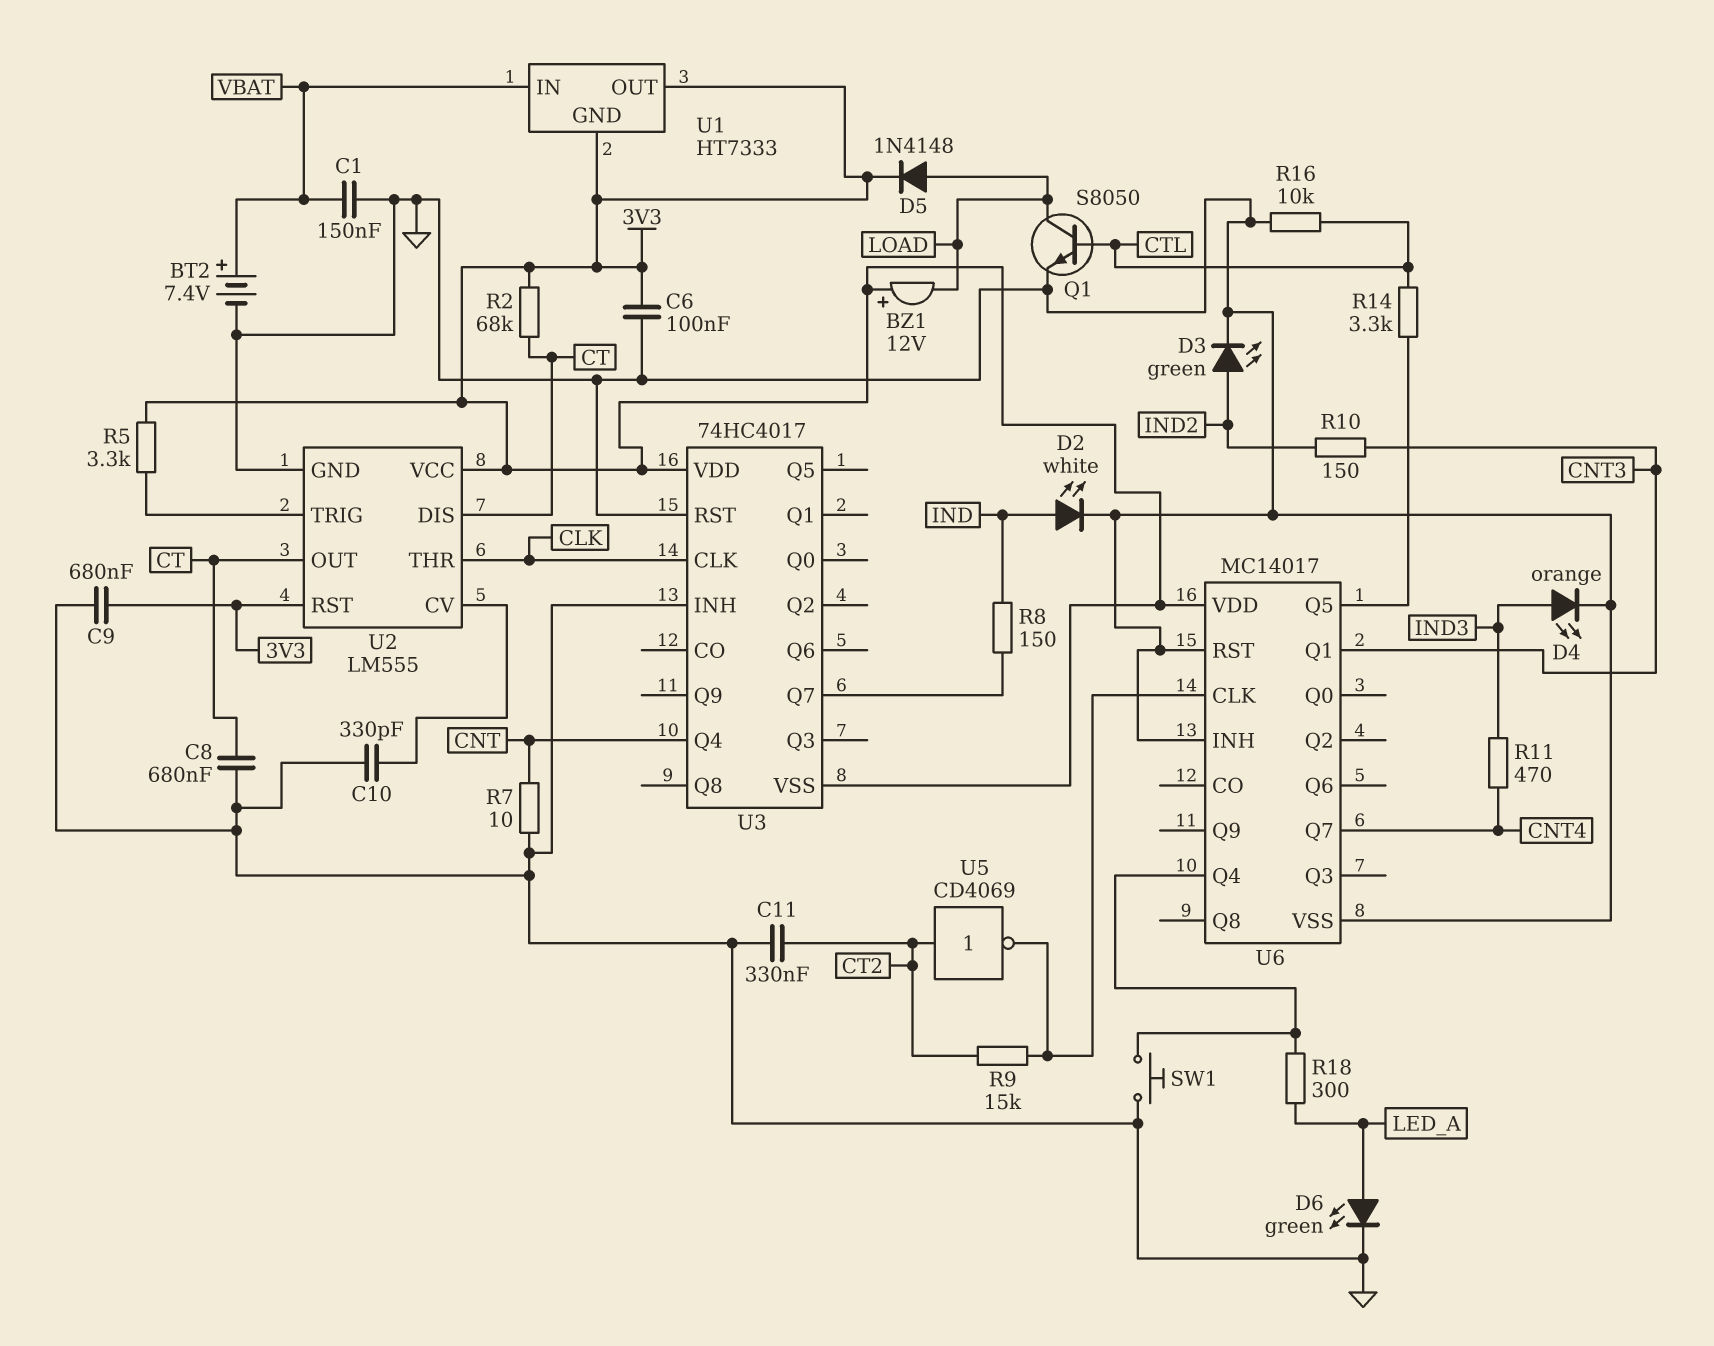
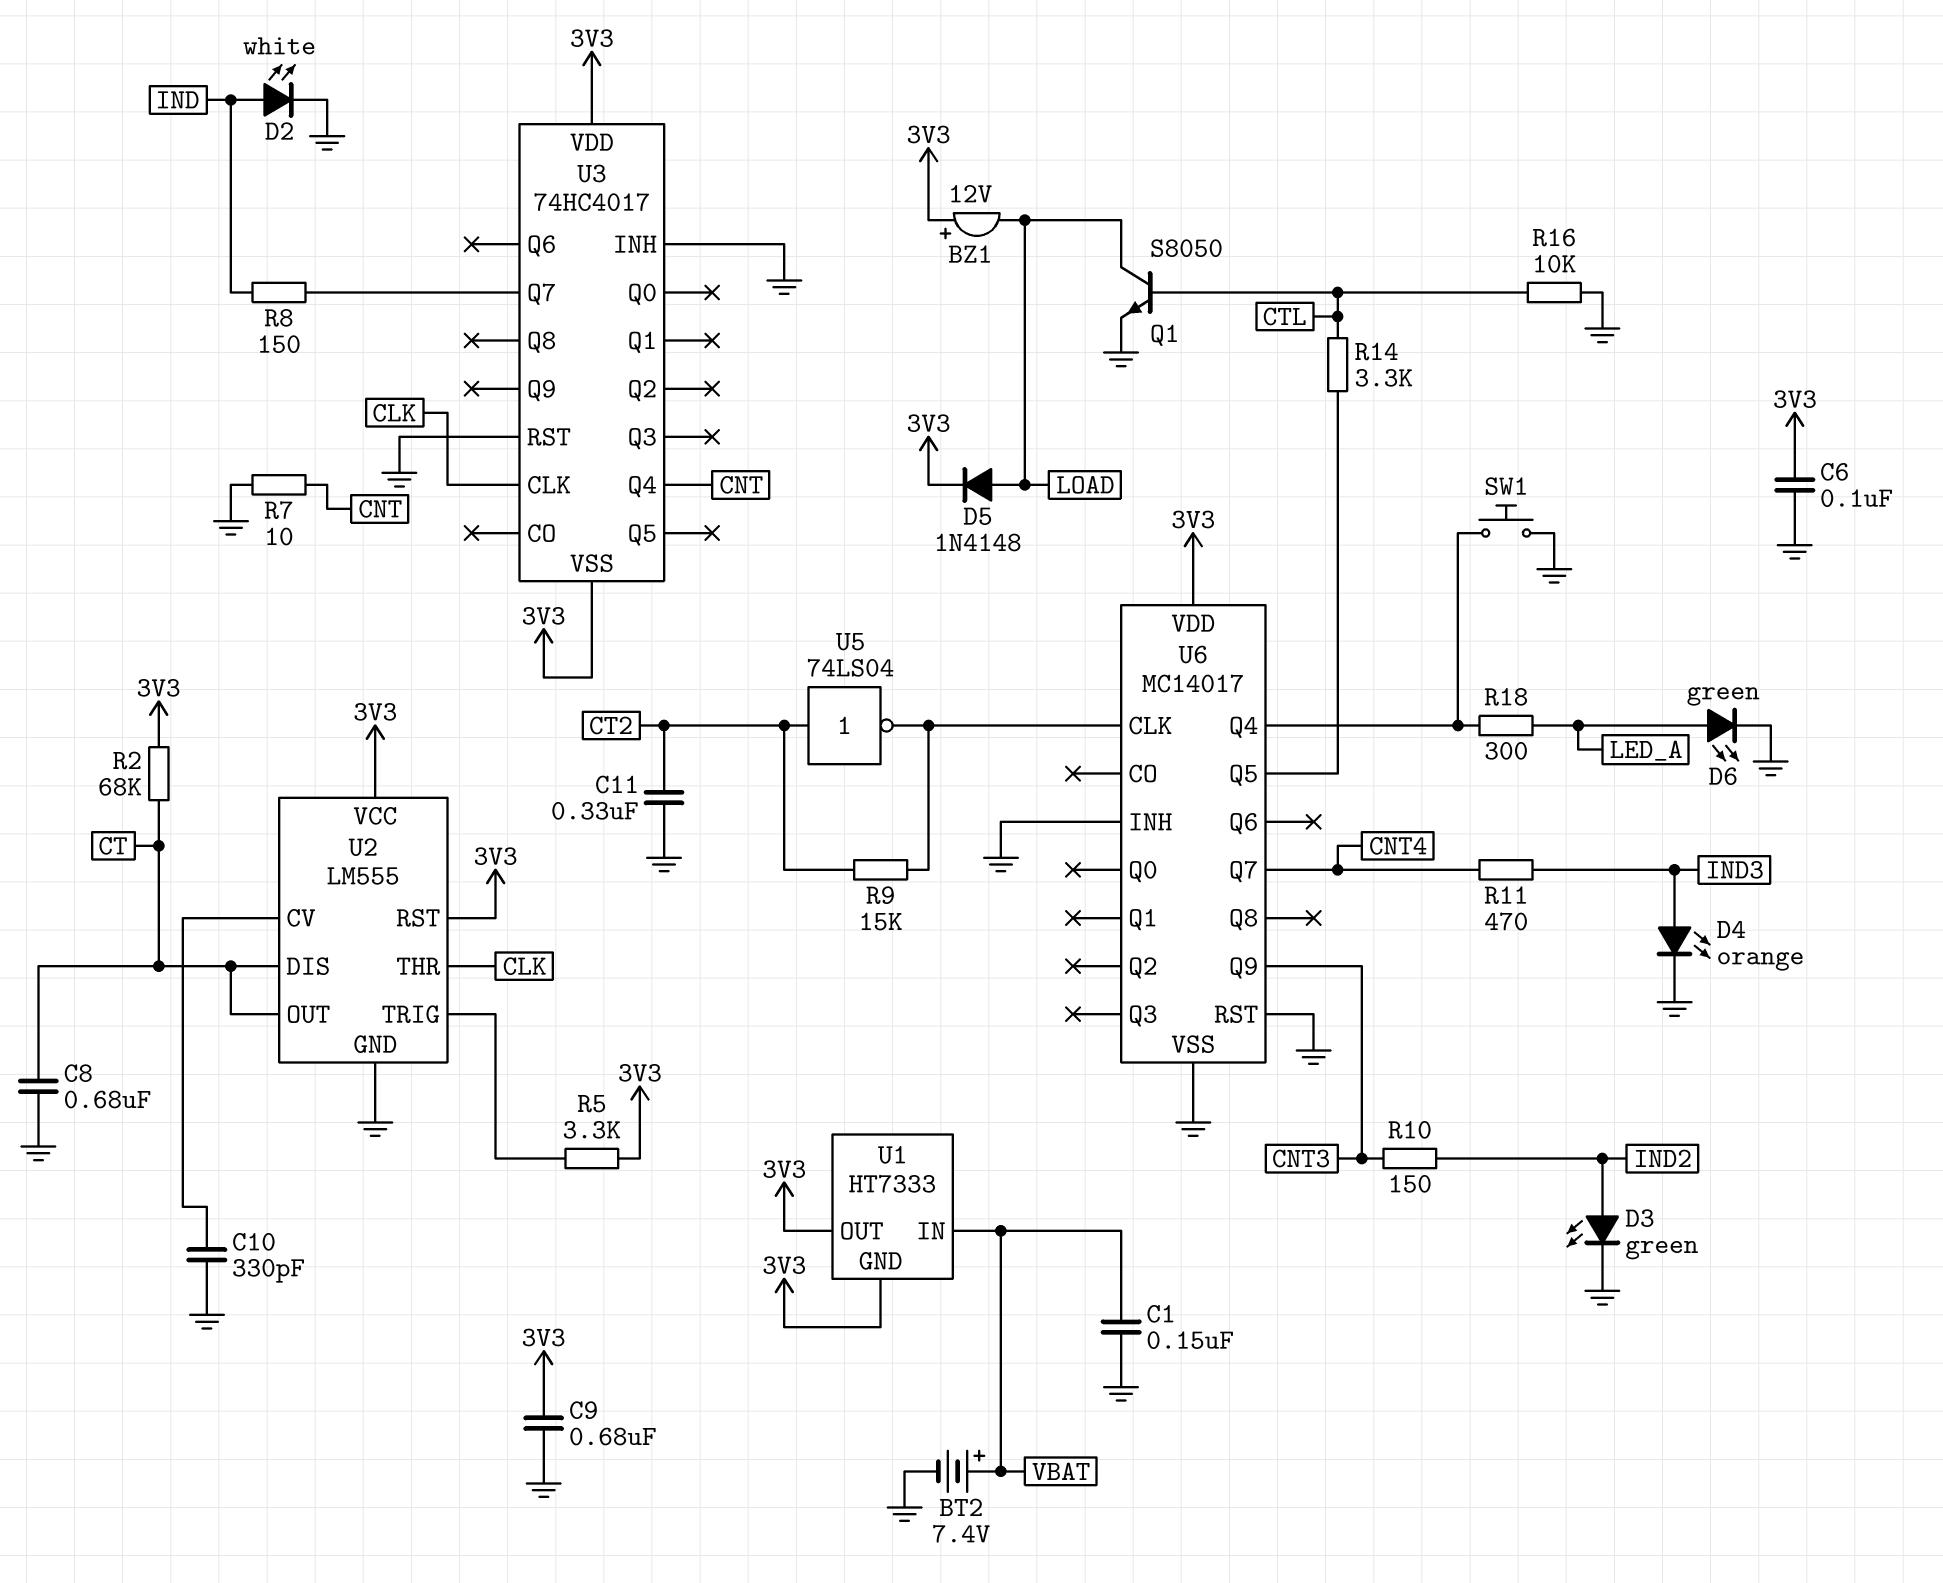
U5: NOT CD4069 (in CT2, out U6/CLK) -> NOT 74LS04 (in CT2, out U6/CLK)
U6 pin Q1: CNT3 -> none
U6 pin Q9: none -> CNT3

